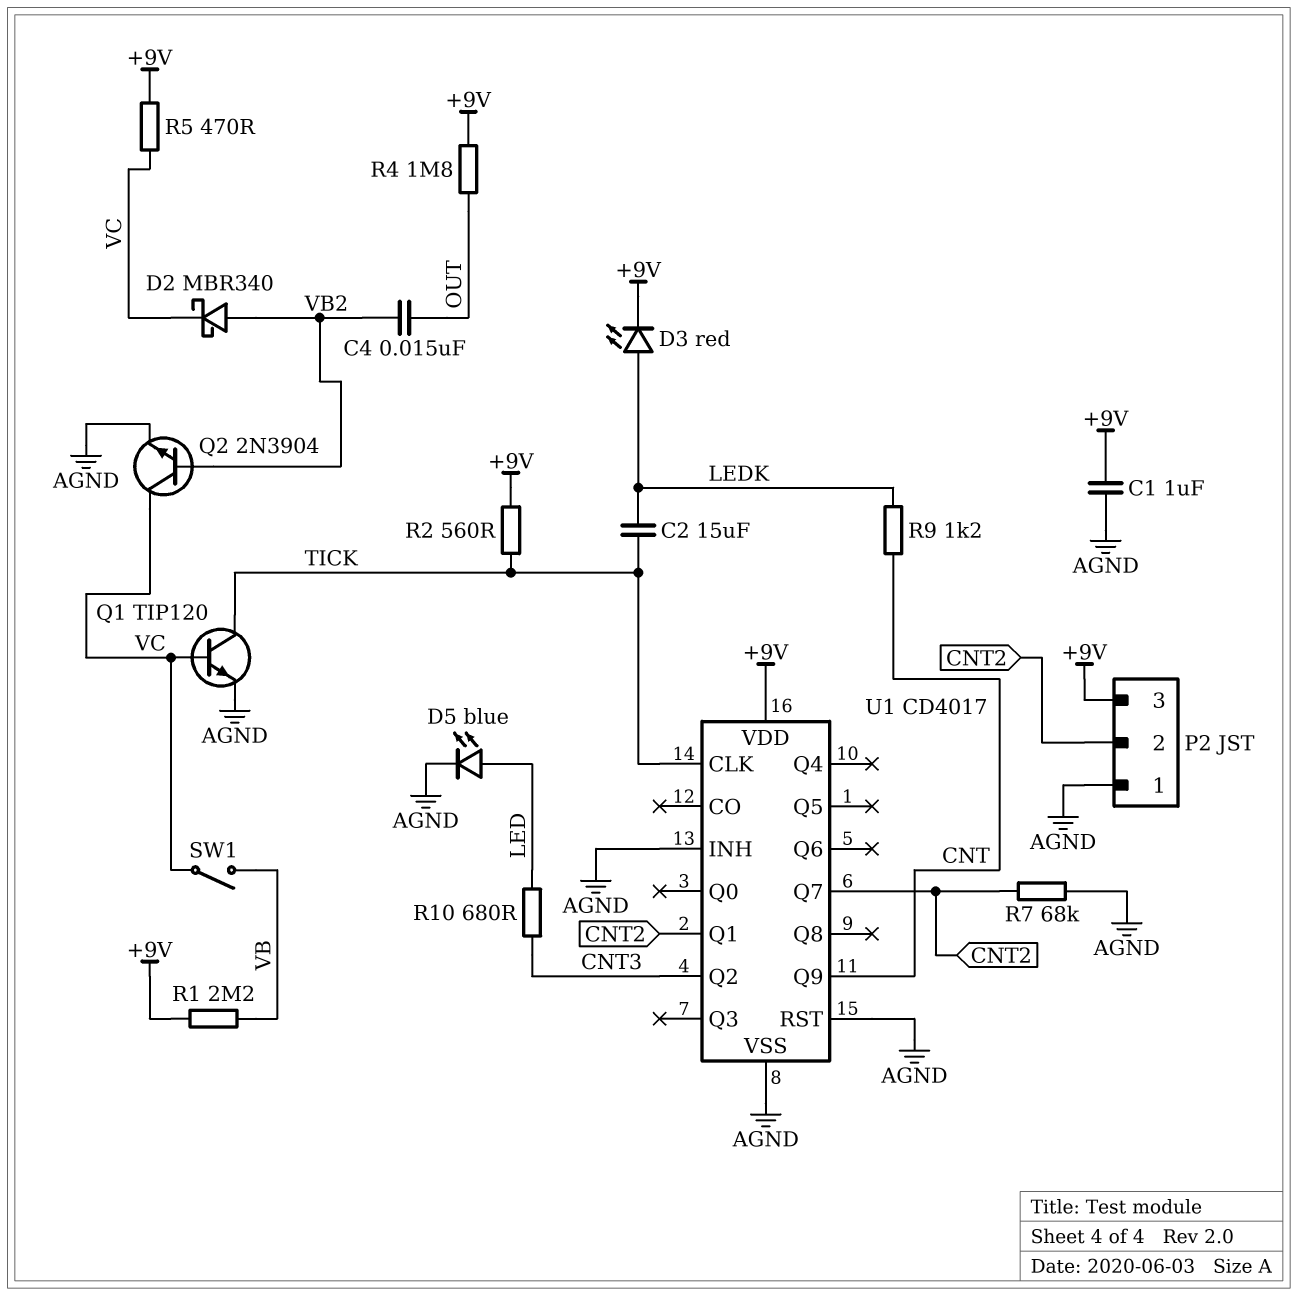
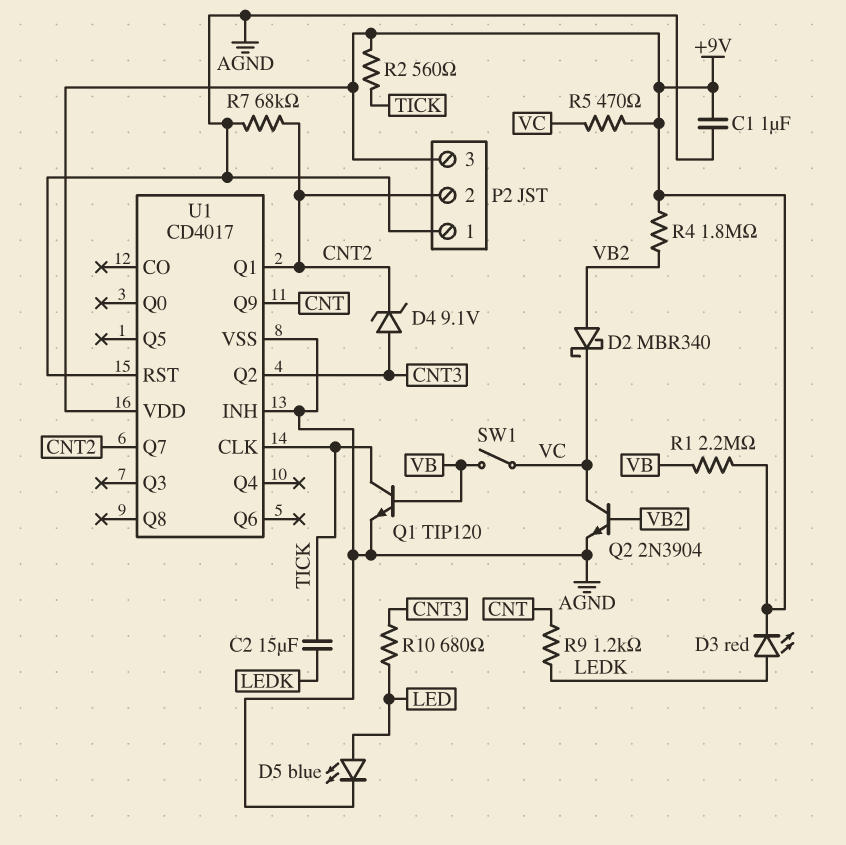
C4: 15nF (OUT, VB2) -> none
D4: none -> zener 9.1V (A CNT3, K CNT2)
Q1: NPN TIP120 (B VC, C TICK, E AGND) -> NPN TIP120 (B VB, C TICK, E AGND)
R4: 1.8M (+9V, OUT) -> 1.8M (+9V, VB2)

